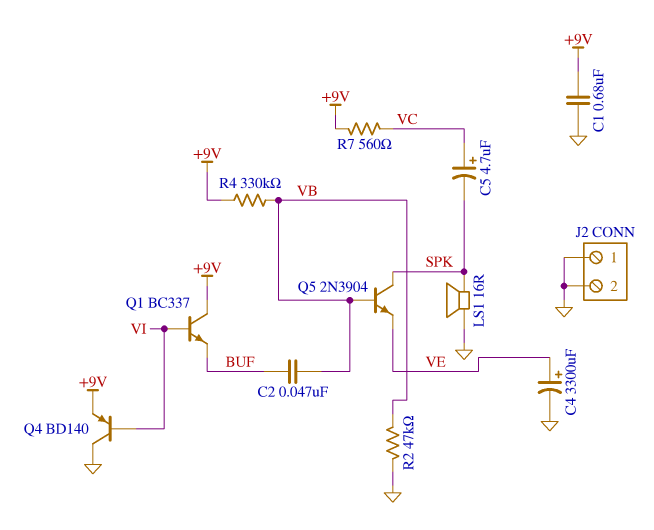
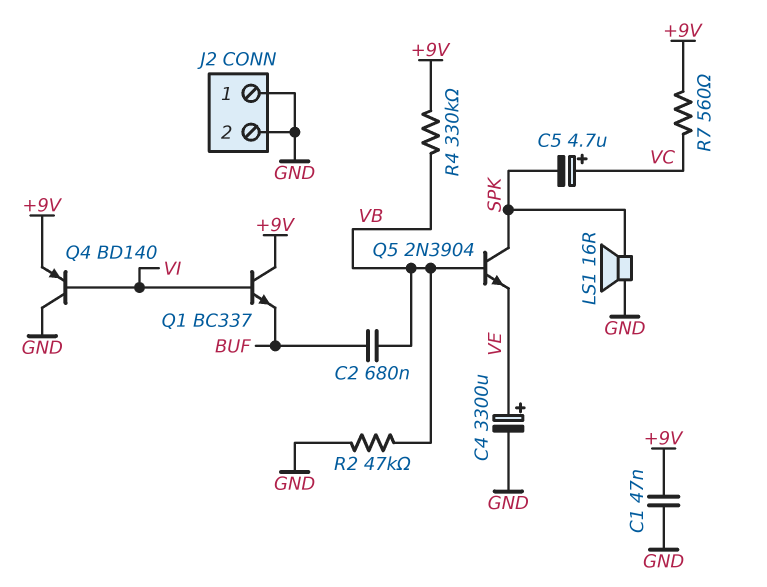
C1: 680nF (+9V, GND) -> 47nF (+9V, GND)
C2: 47nF (BUF, VB) -> 680nF (BUF, VB)

